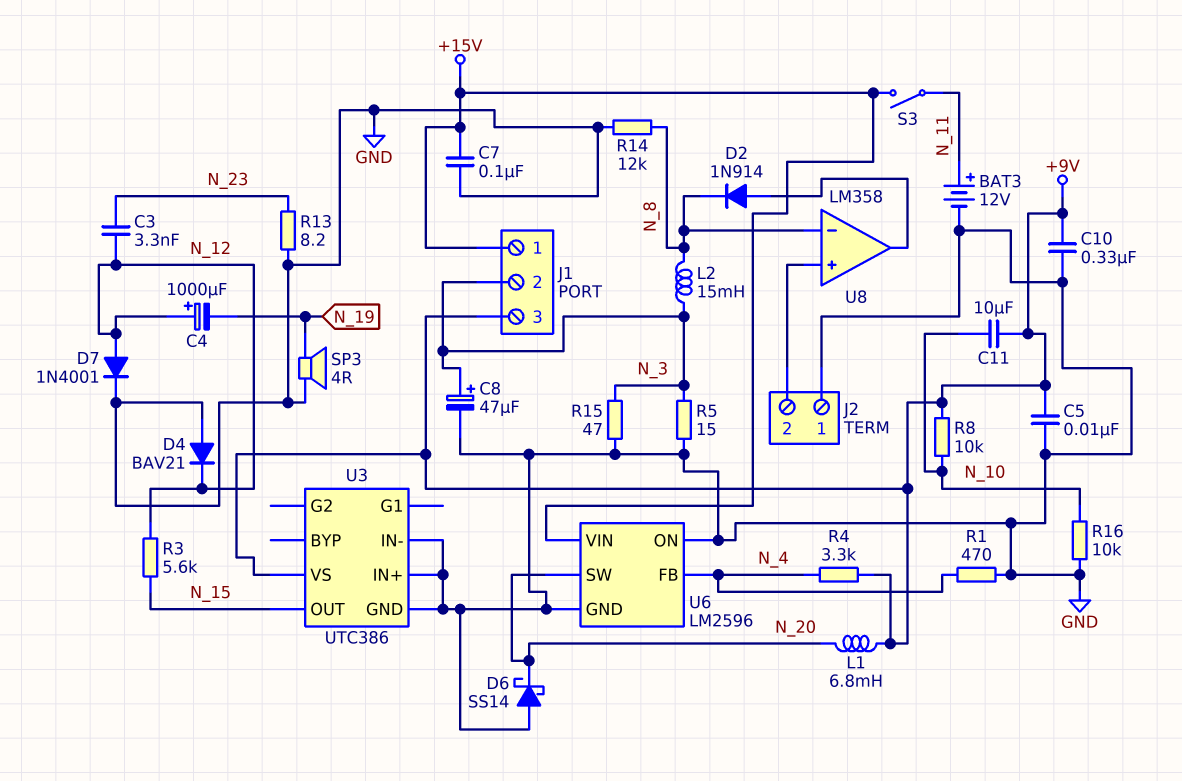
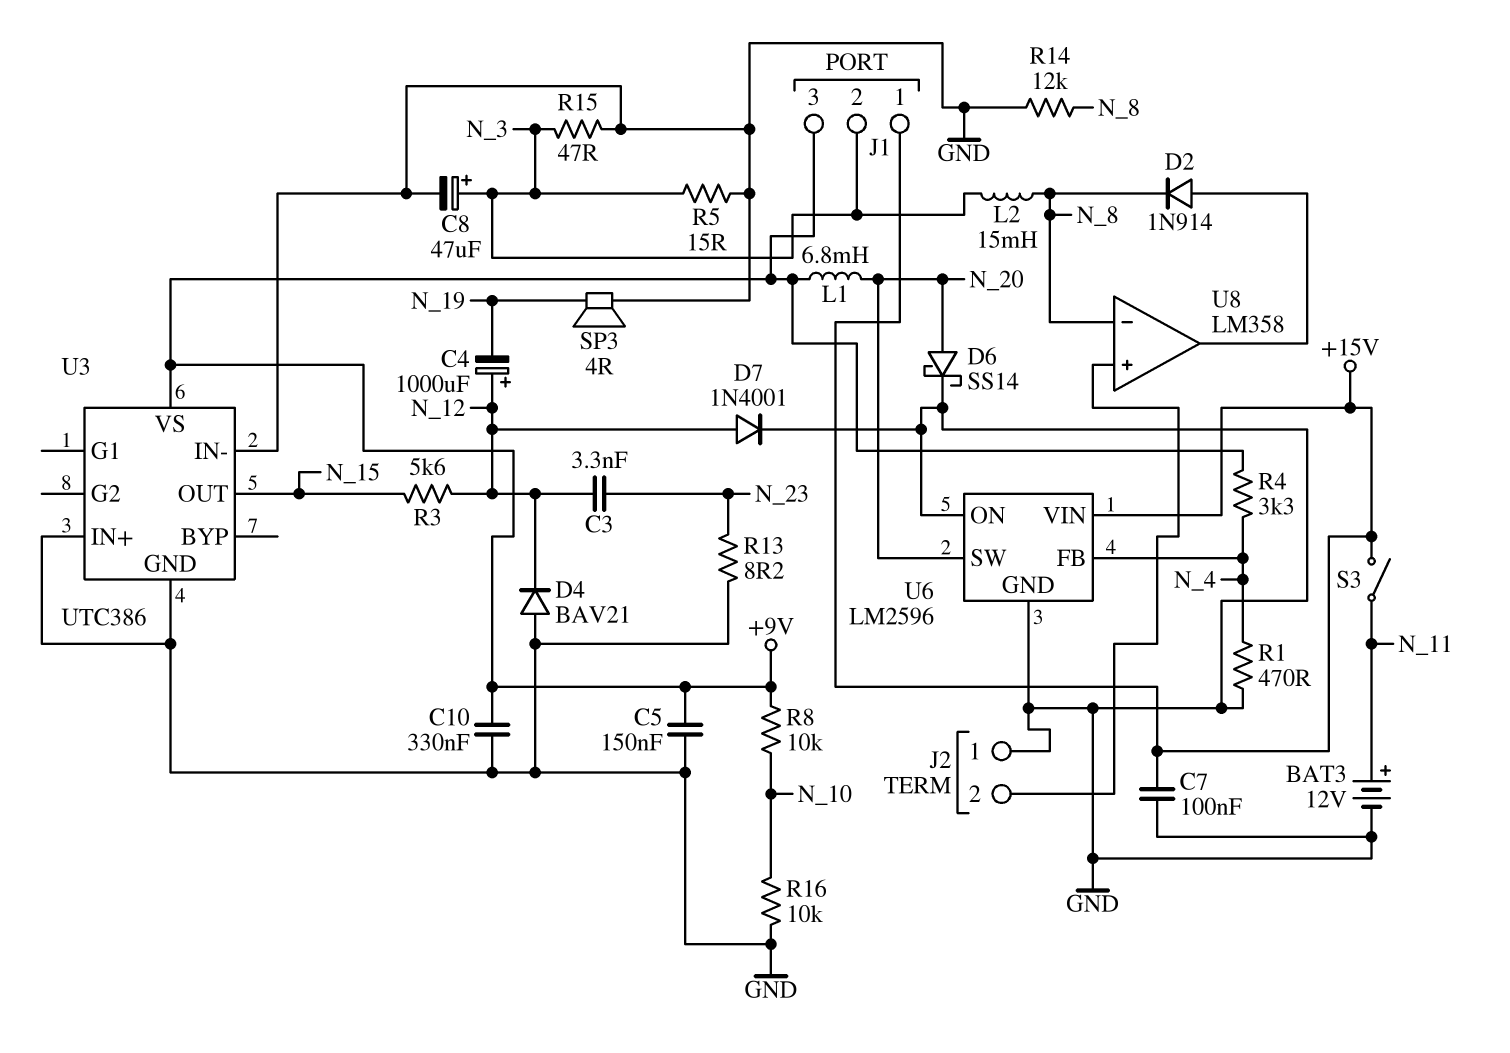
C5: 10nF (+9V, GND) -> 150nF (+9V, GND)
C11: 10uF (+9V, N_10) -> none
D6: schottky SS14 (A GND, K N_20) -> schottky SS14 (A N_20, K GND)

